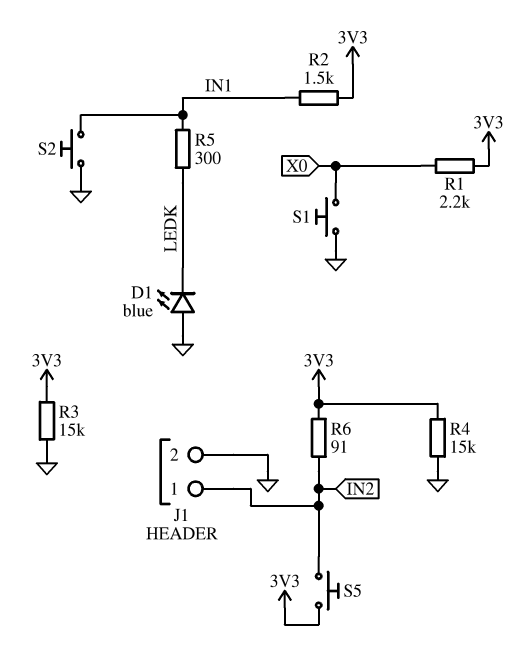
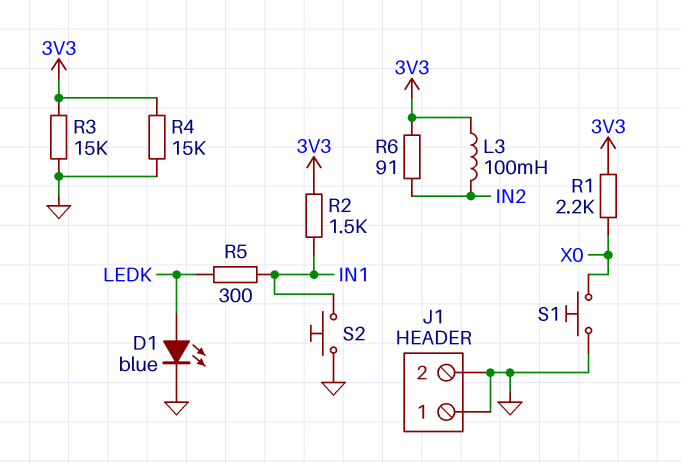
D1: LED blue (A GND, K LEDK) -> LED blue (A LEDK, K GND)
J1 pin 1: IN2 -> GND
L3: none -> 100mH (3V3, IN2)
S5: button (3V3, IN2) -> none

